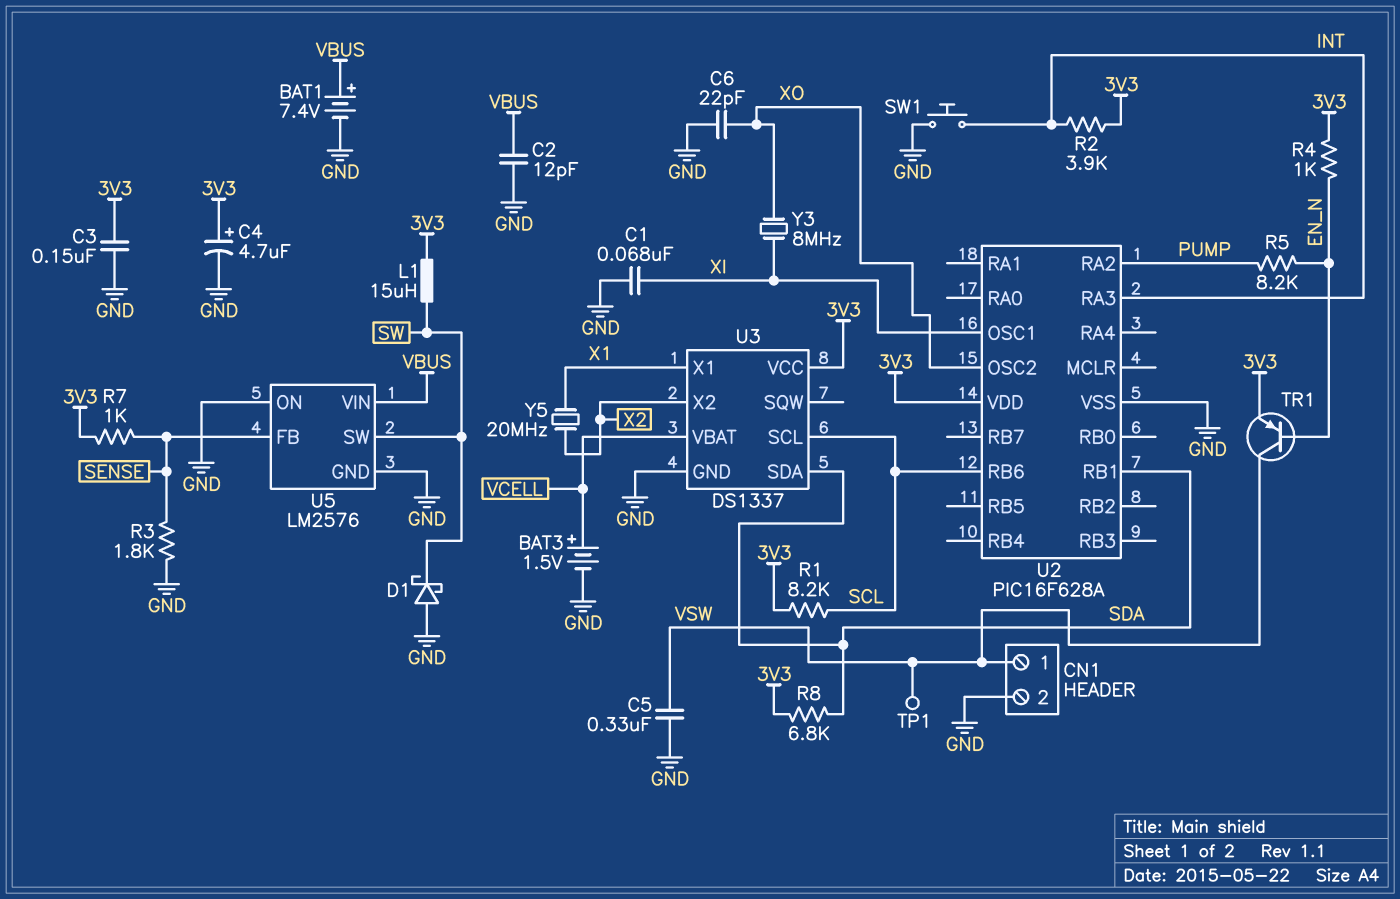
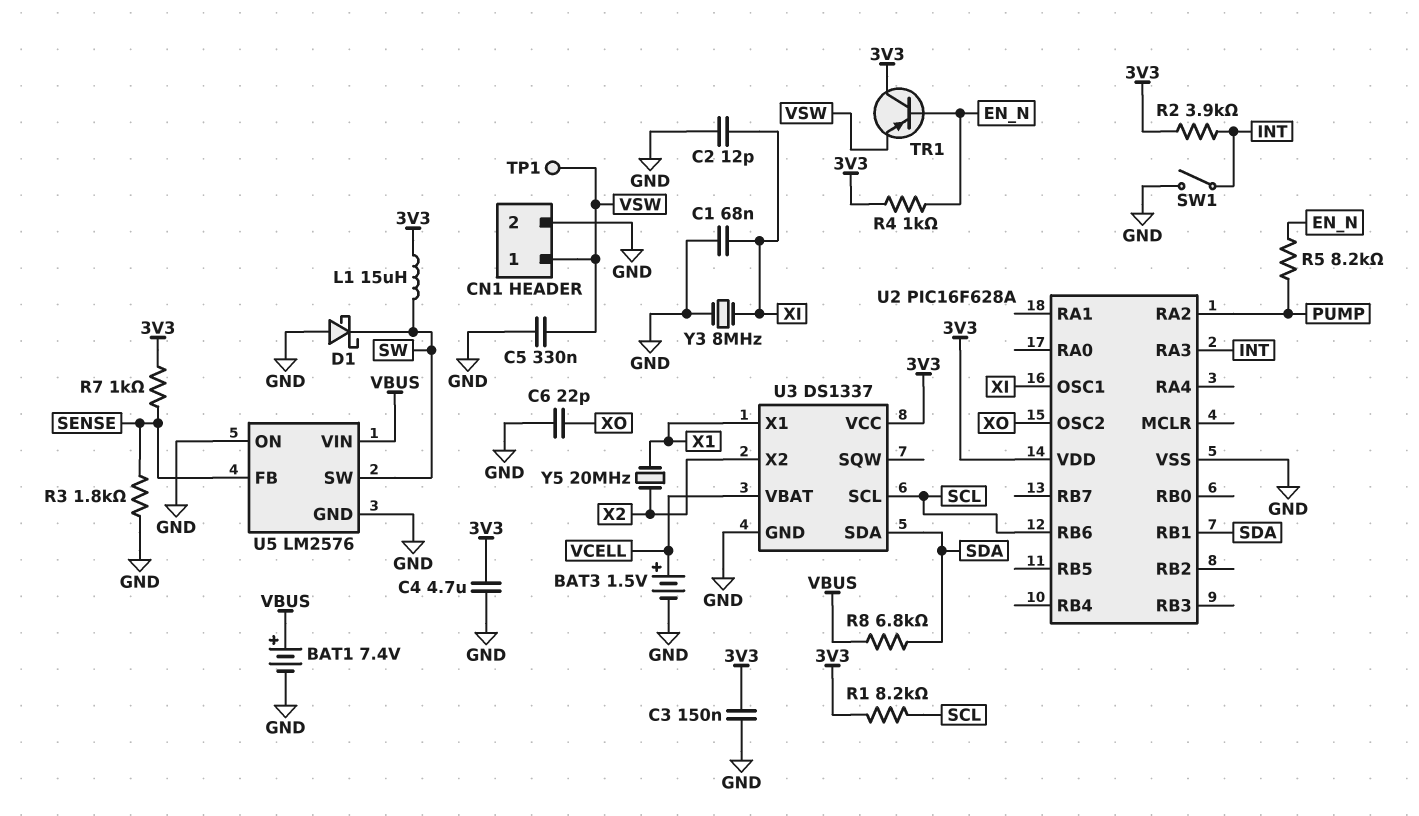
C2: 12pF (GND, VBUS) -> 12pF (GND, XI)
C4: 4.7uF (plus 3V3, minus GND) -> 4.7uF (3V3, GND)
R8: 6.8k (3V3, SDA) -> 6.8k (SDA, VBUS)
SW1: button (GND, INT) -> switch (GND, INT)
TR1: PNP (B EN_N, C VSW, E 3V3) -> PNP (B EN_N, C 3V3, E VSW)
Y3: 8MHz (XI, XO) -> 8MHz (GND, XI)

